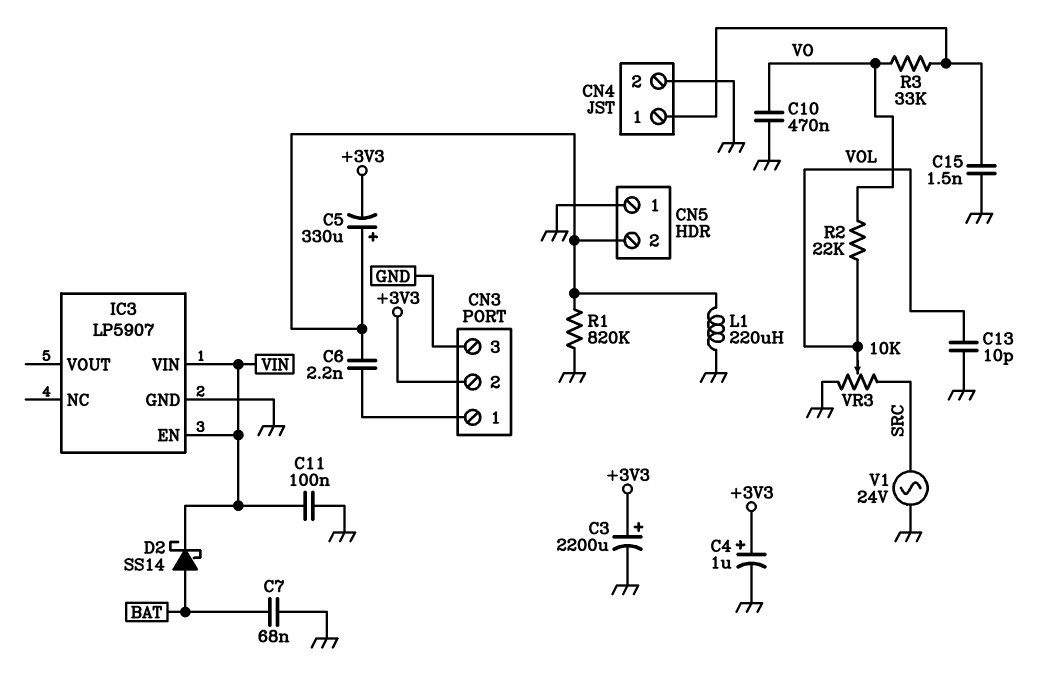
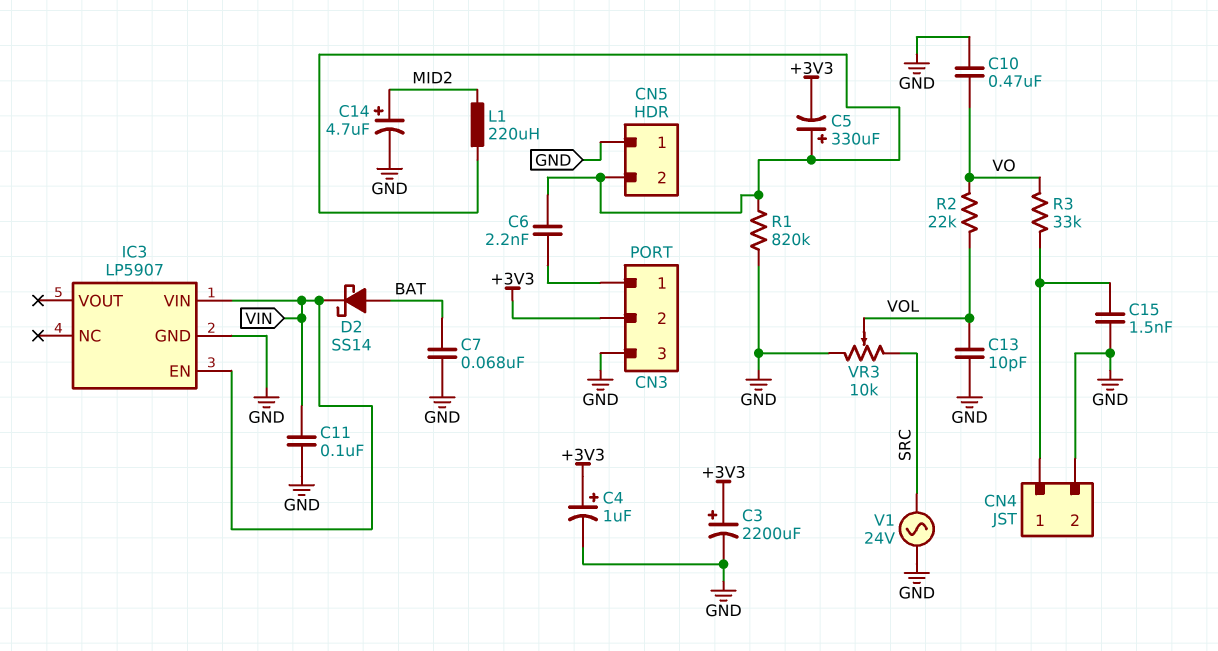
C14: none -> 4.7uF (plus MID2, minus GND)
L1: 220uH (CN5/2, GND) -> 220uH (CN5/2, MID2)

